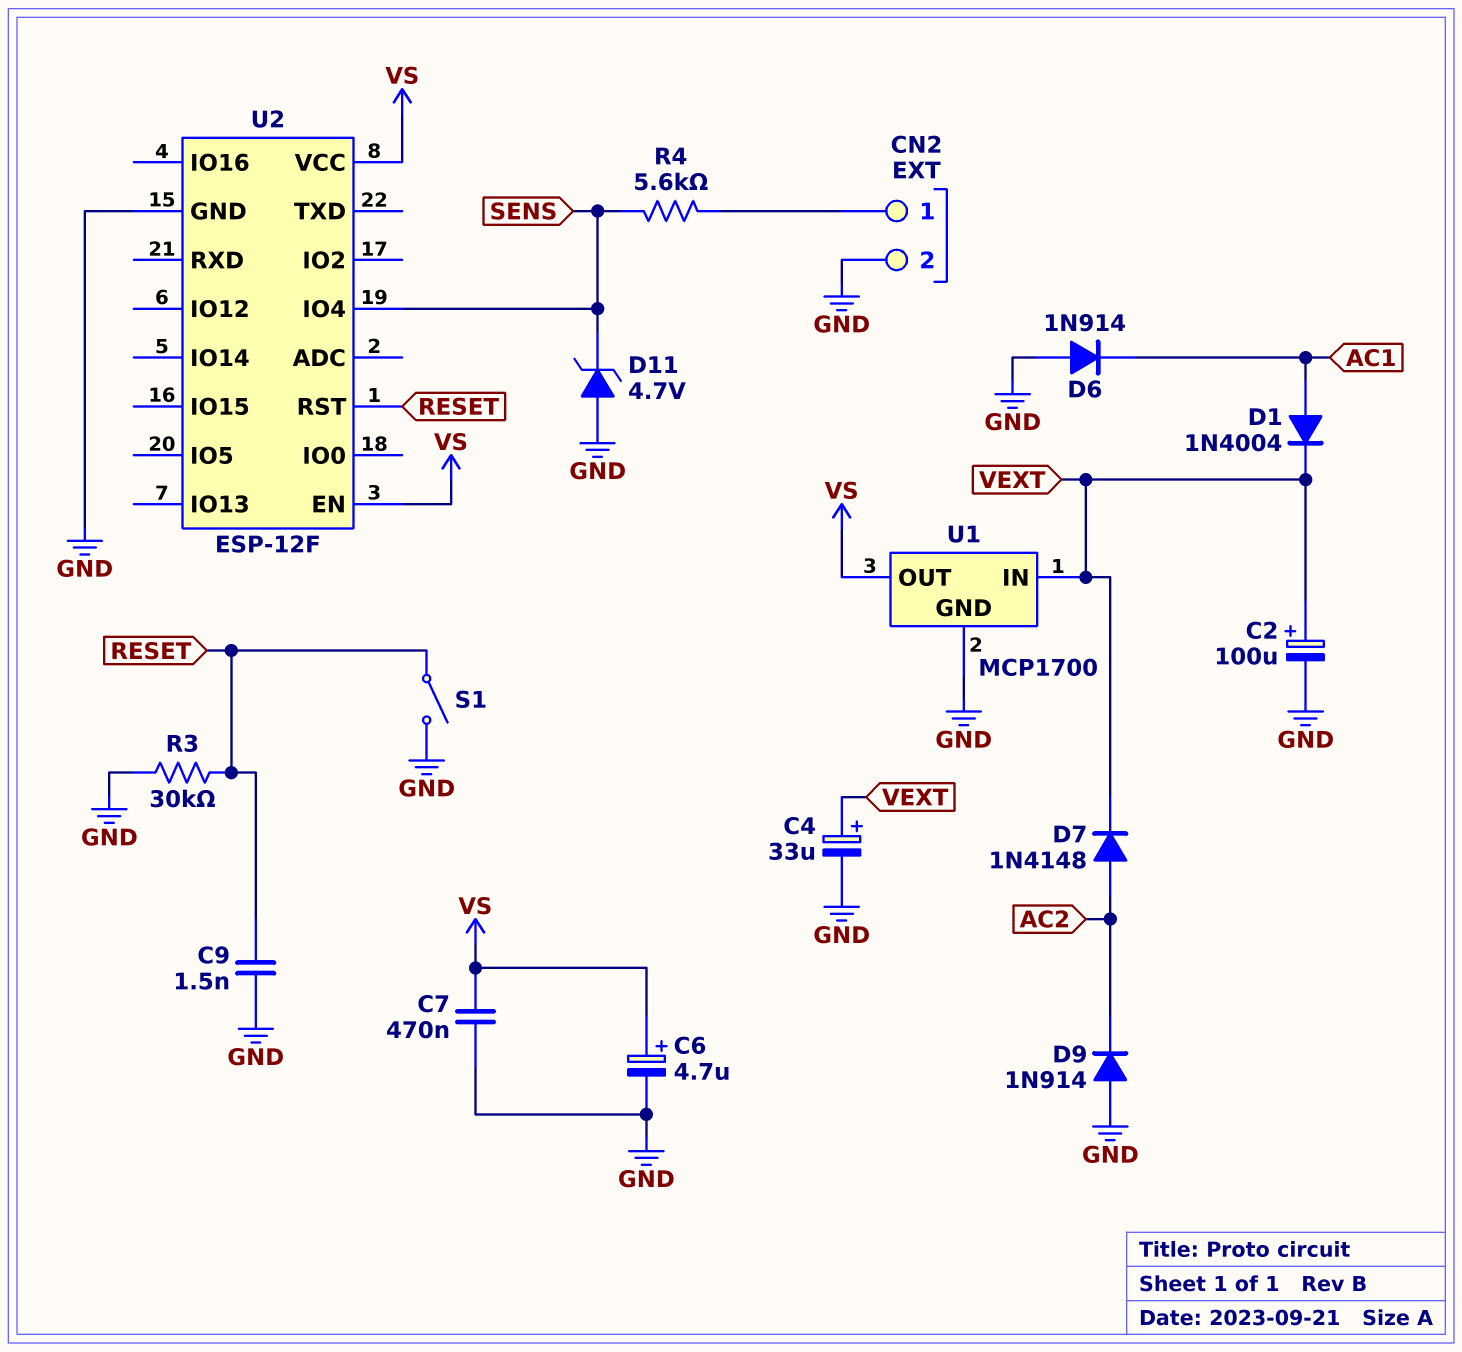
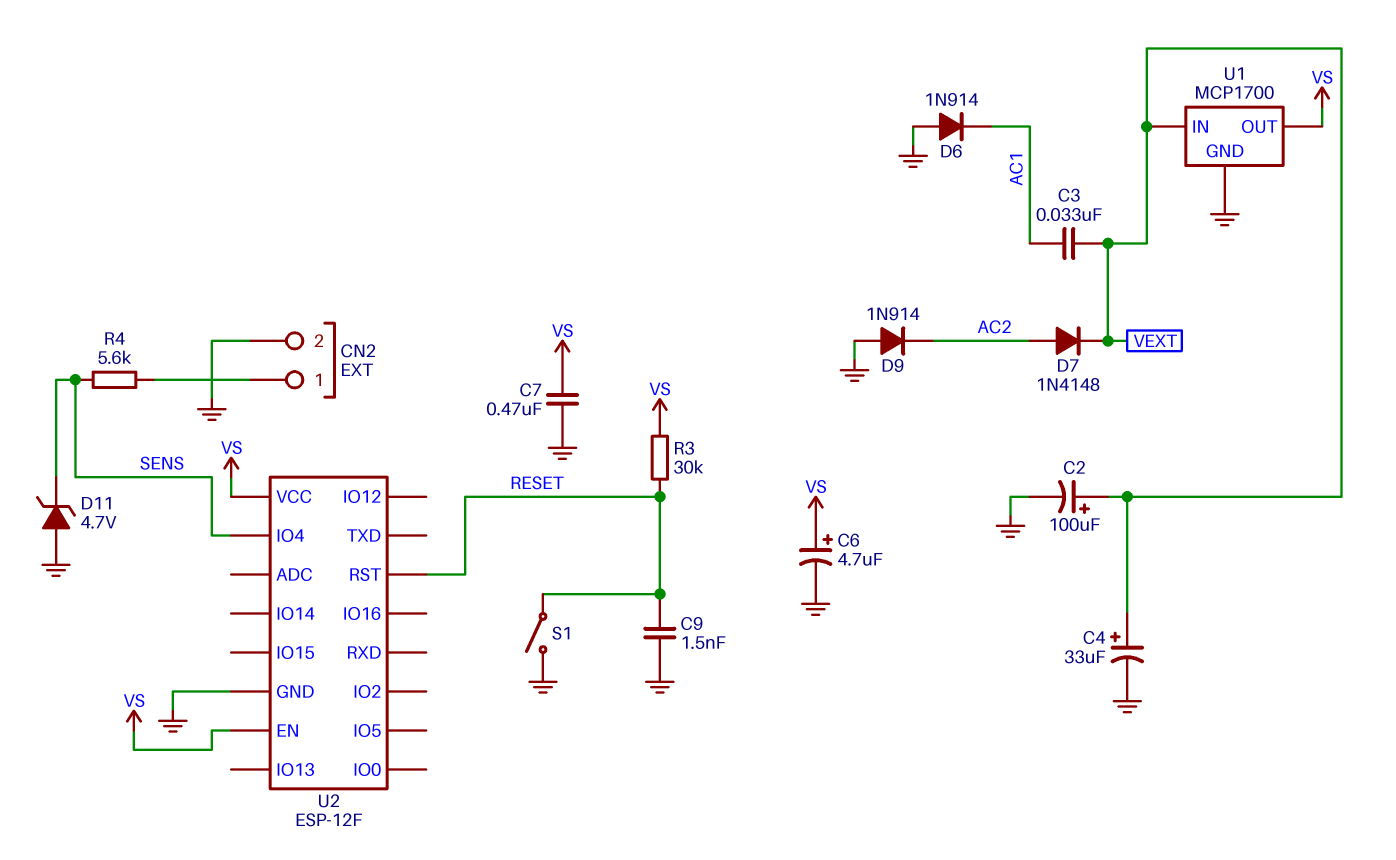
C3: none -> 33nF (AC1, VEXT)
D1: diode 1N4004 (A AC1, K VEXT) -> none
R3: 30k (GND, RESET) -> 30k (RESET, VS)

